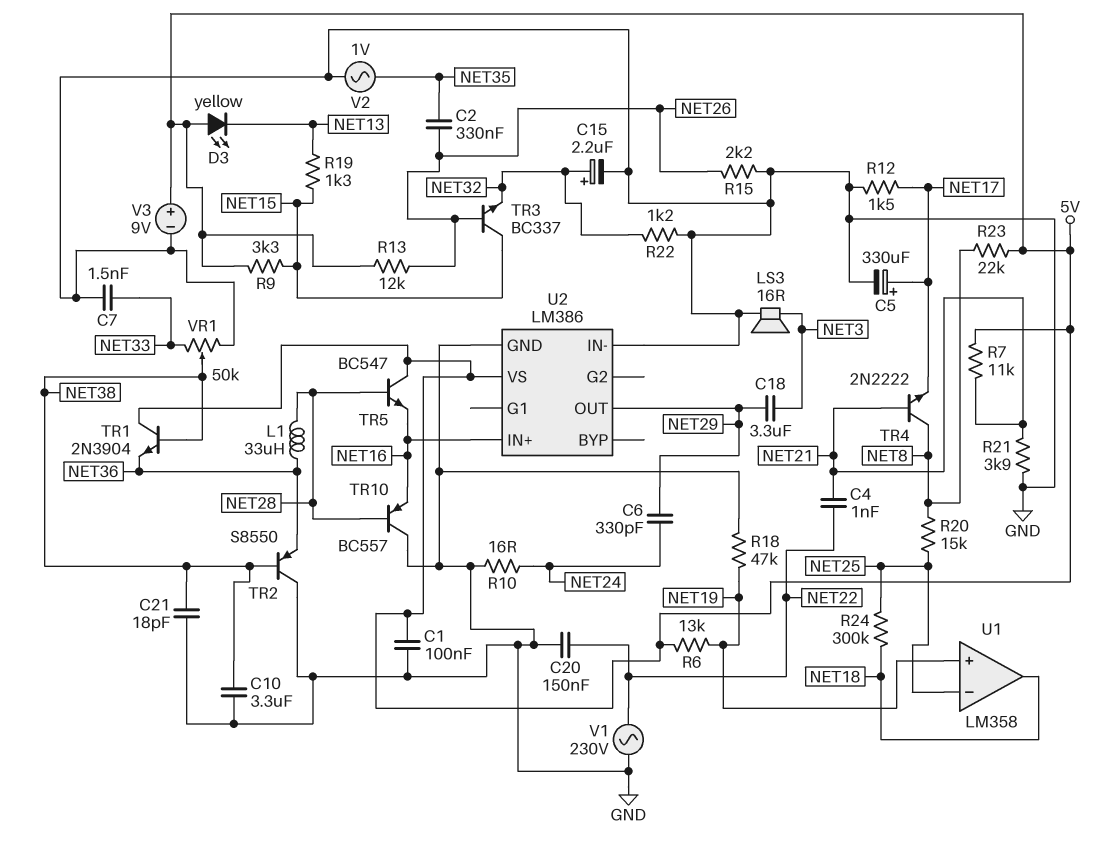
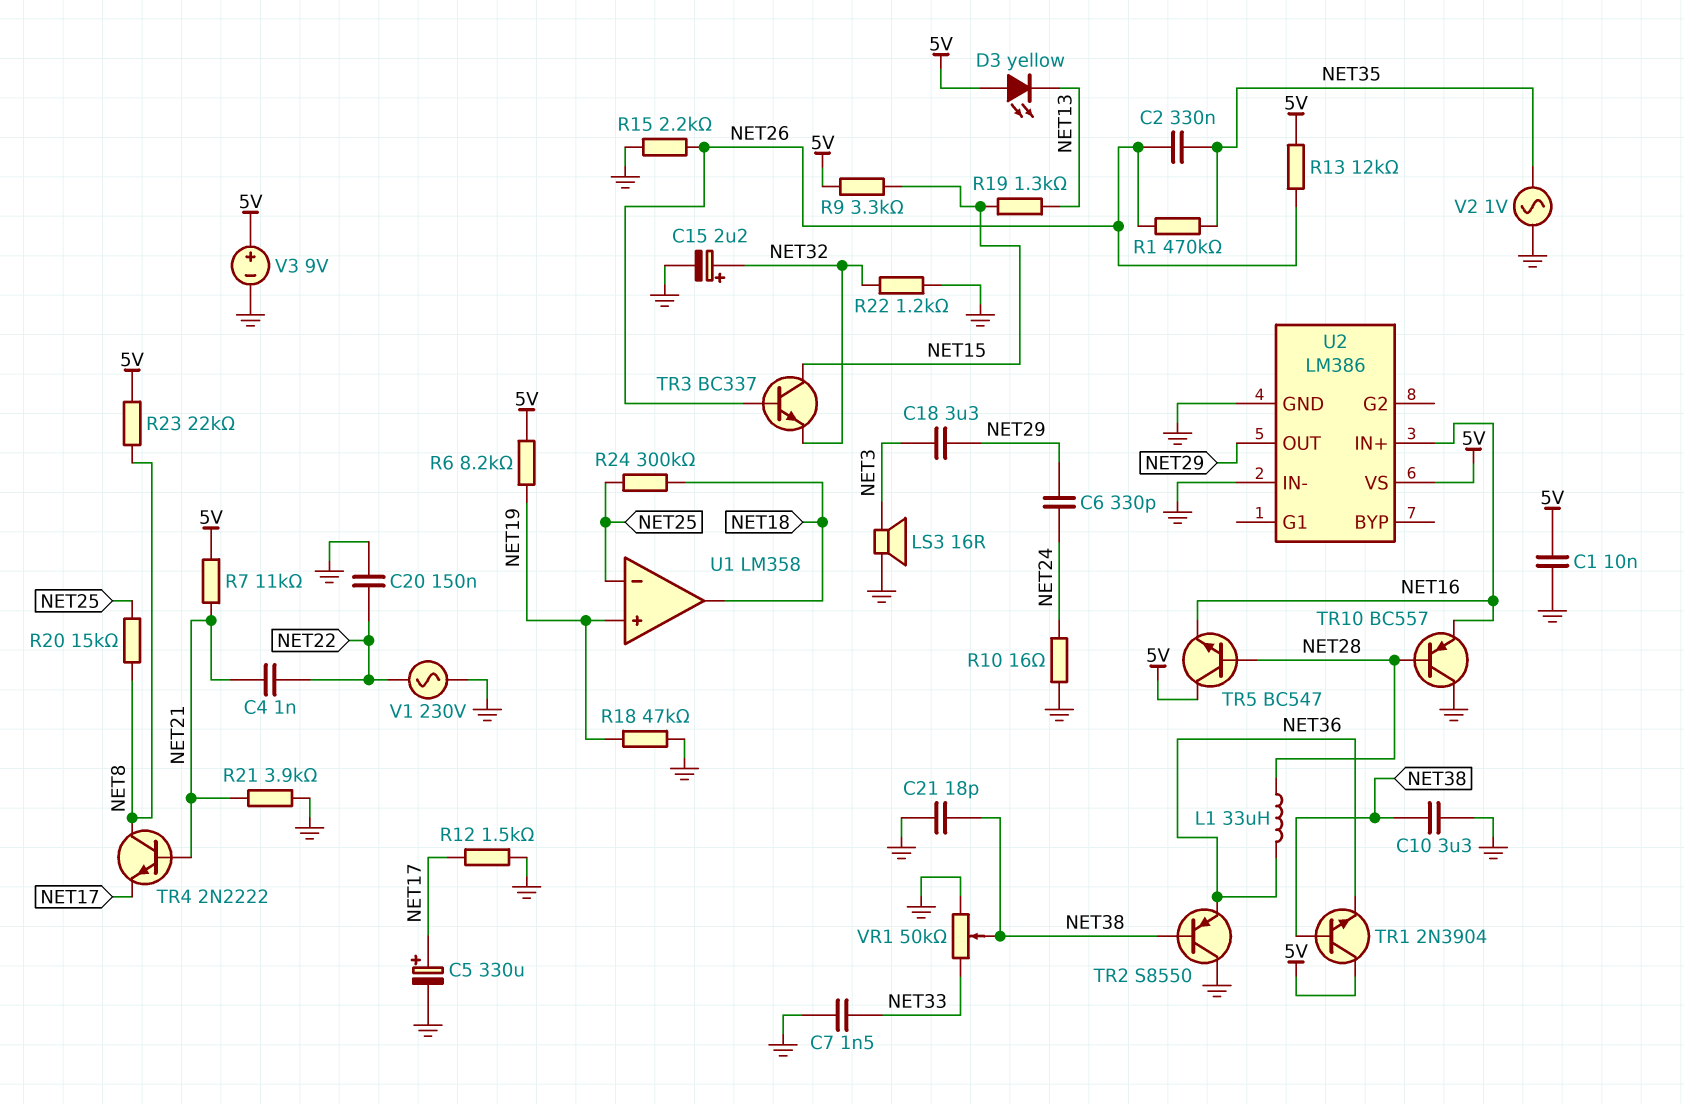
C1: 100nF (5V, GND) -> 10nF (5V, GND)
R1: none -> 470k (NET26, NET35)
R6: 13k (5V, NET19) -> 8.2k (5V, NET19)

